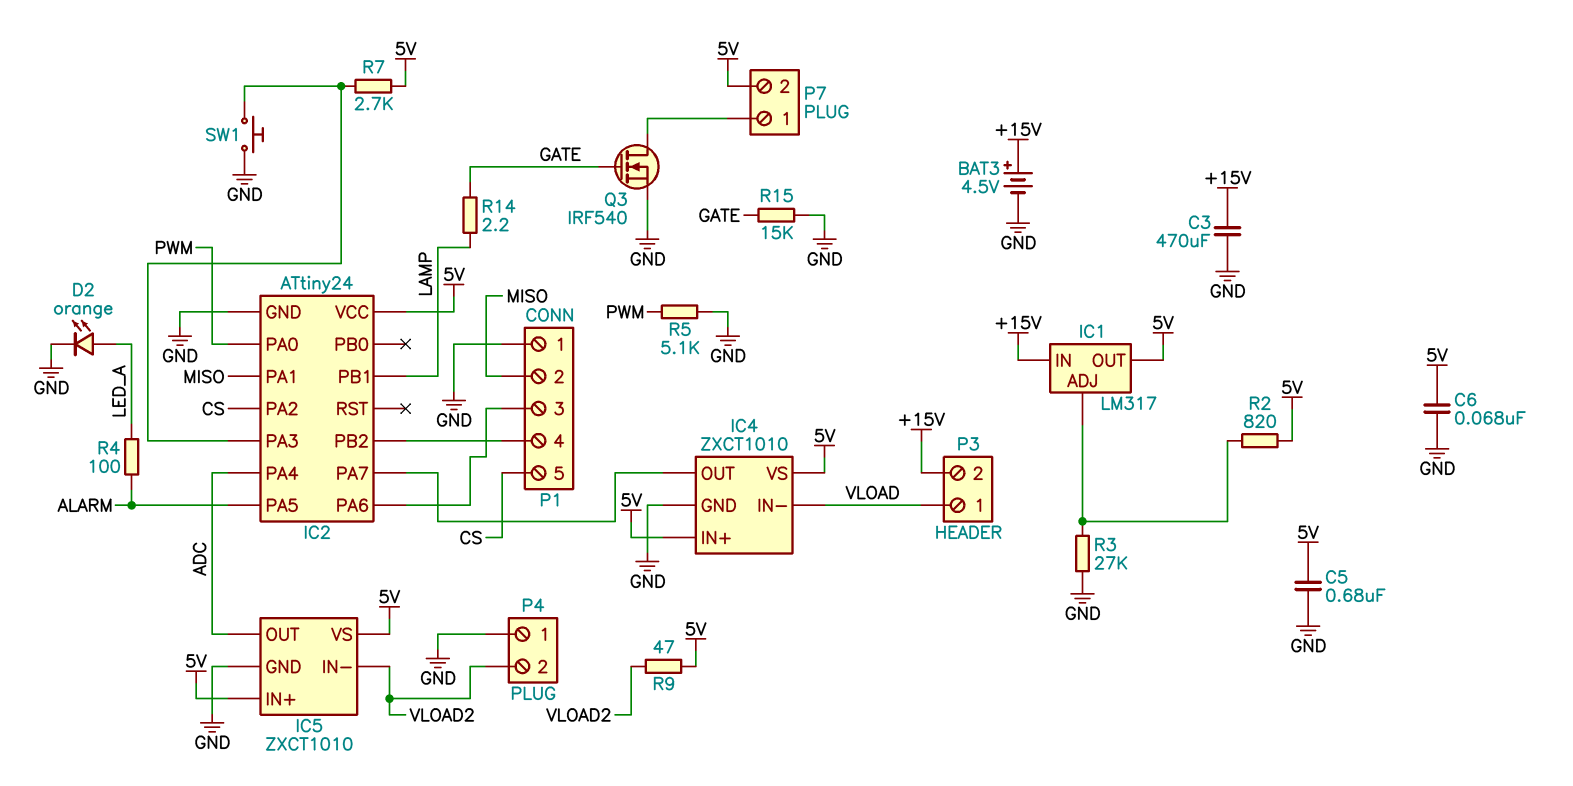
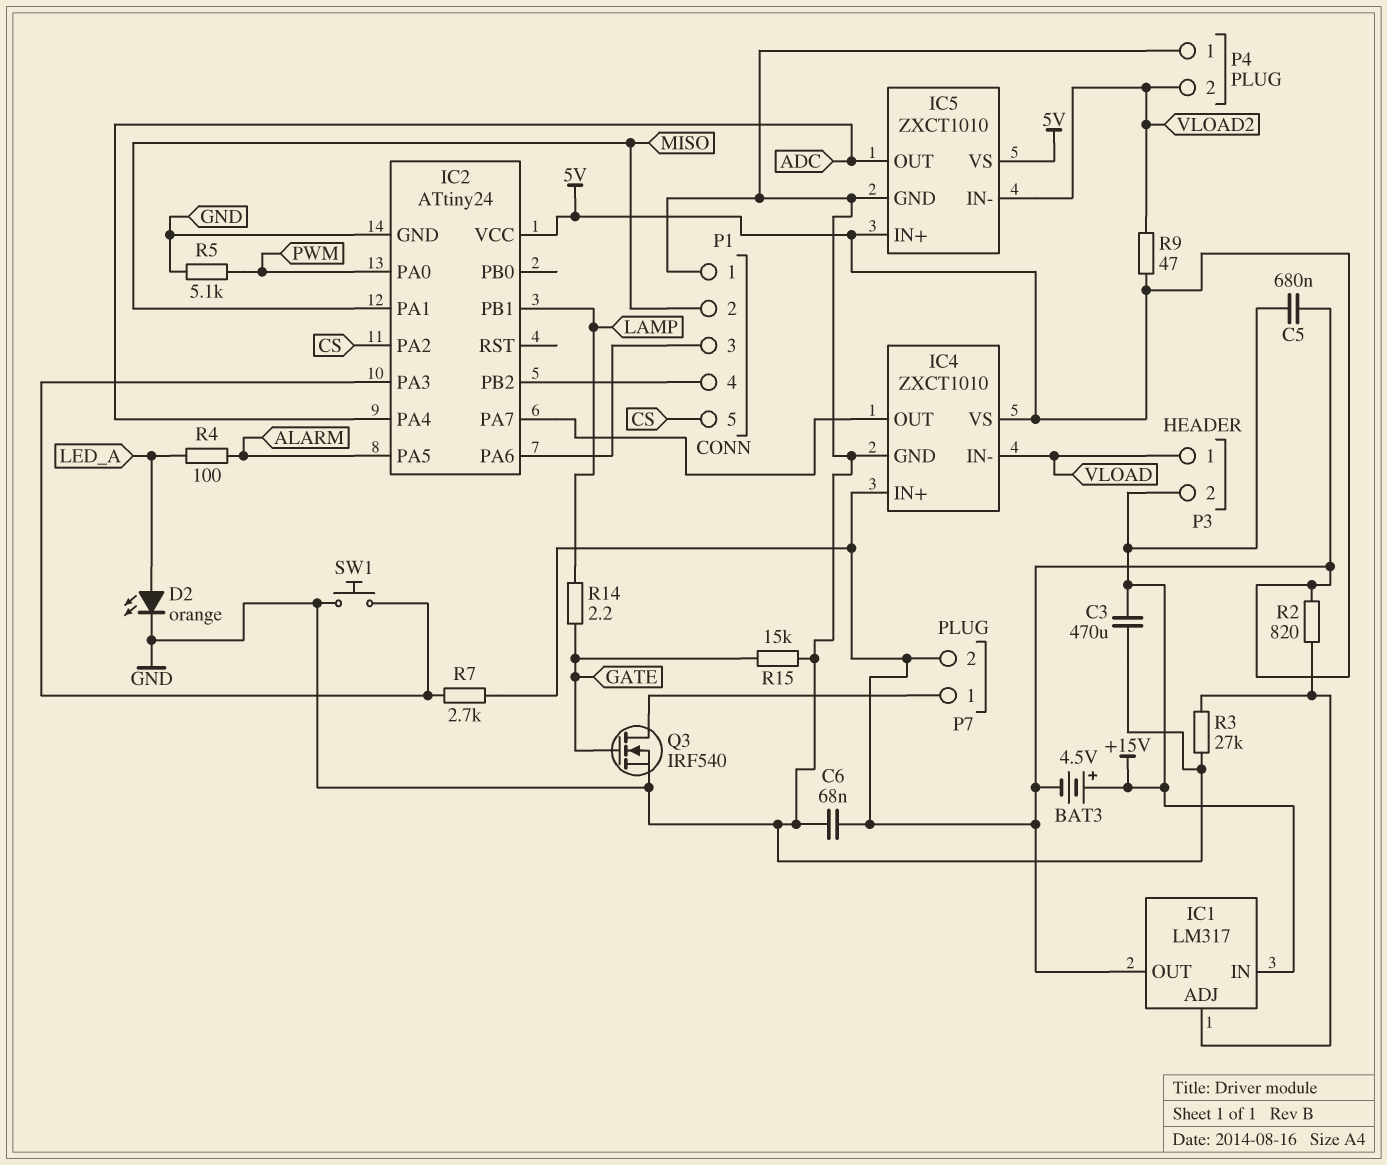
BAT3: 4.5V (plus +15V, minus GND) -> 4.5V (plus +15V, minus 5V)
C5: 680nF (5V, GND) -> 680nF (+15V, 5V)

